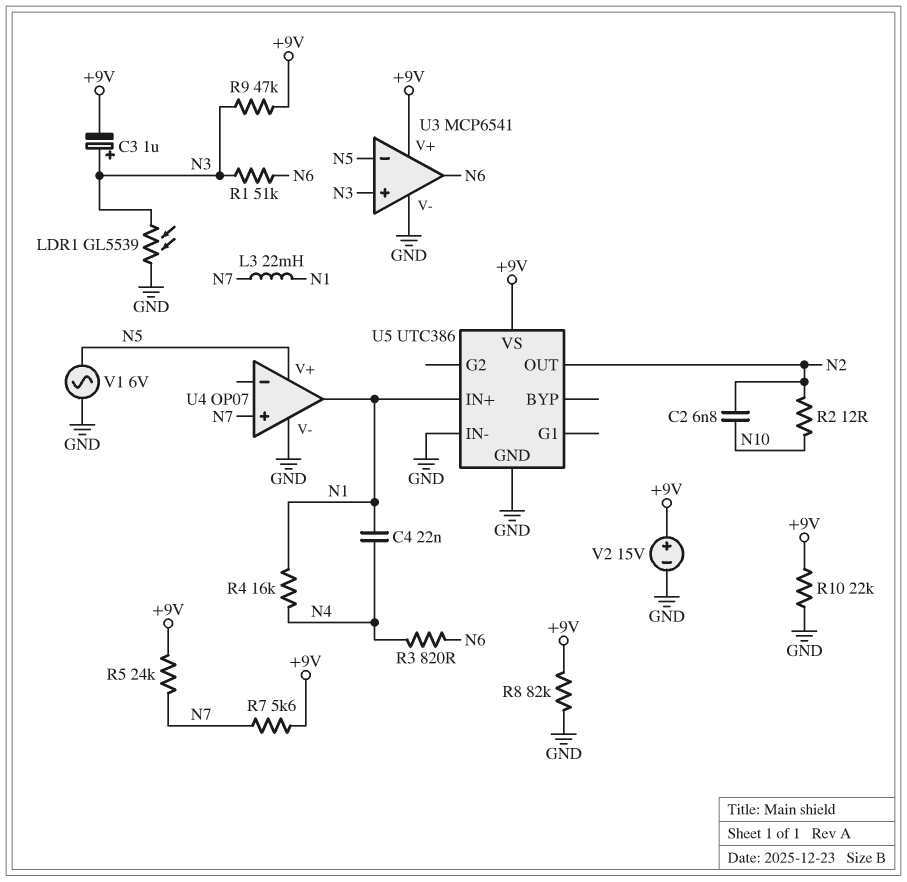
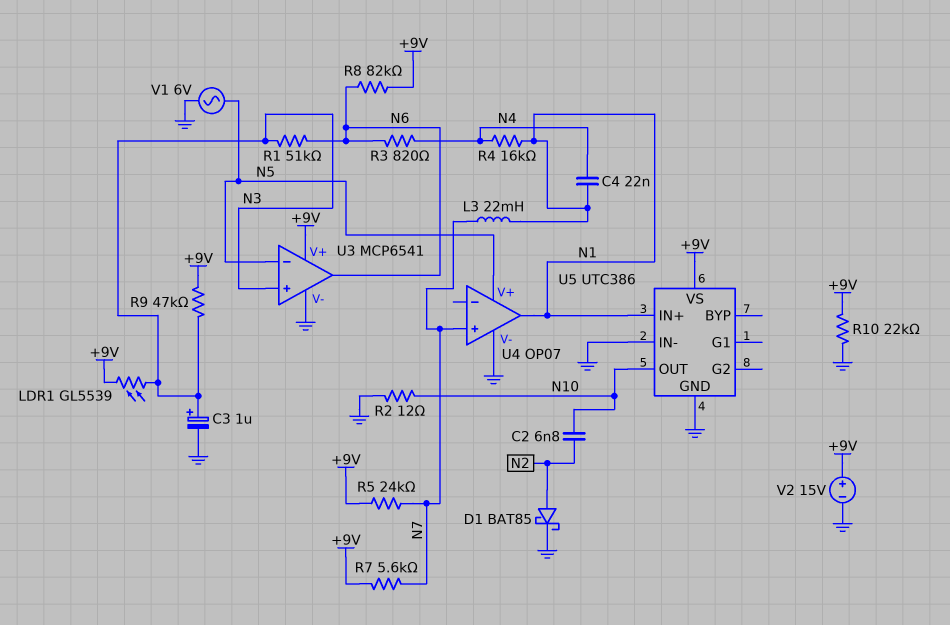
C3: 1uF (plus N3, minus +9V) -> 1uF (plus N3, minus GND)
D1: none -> schottky BAT85 (A N2, K GND)
LDR1: GL5539 (GND, N3) -> GL5539 (+9V, N3)
R2: 12 (N2, N10) -> 12 (GND, N10)
R8: 82k (+9V, GND) -> 82k (+9V, N6)
U5 pin OUT: N2 -> N10

